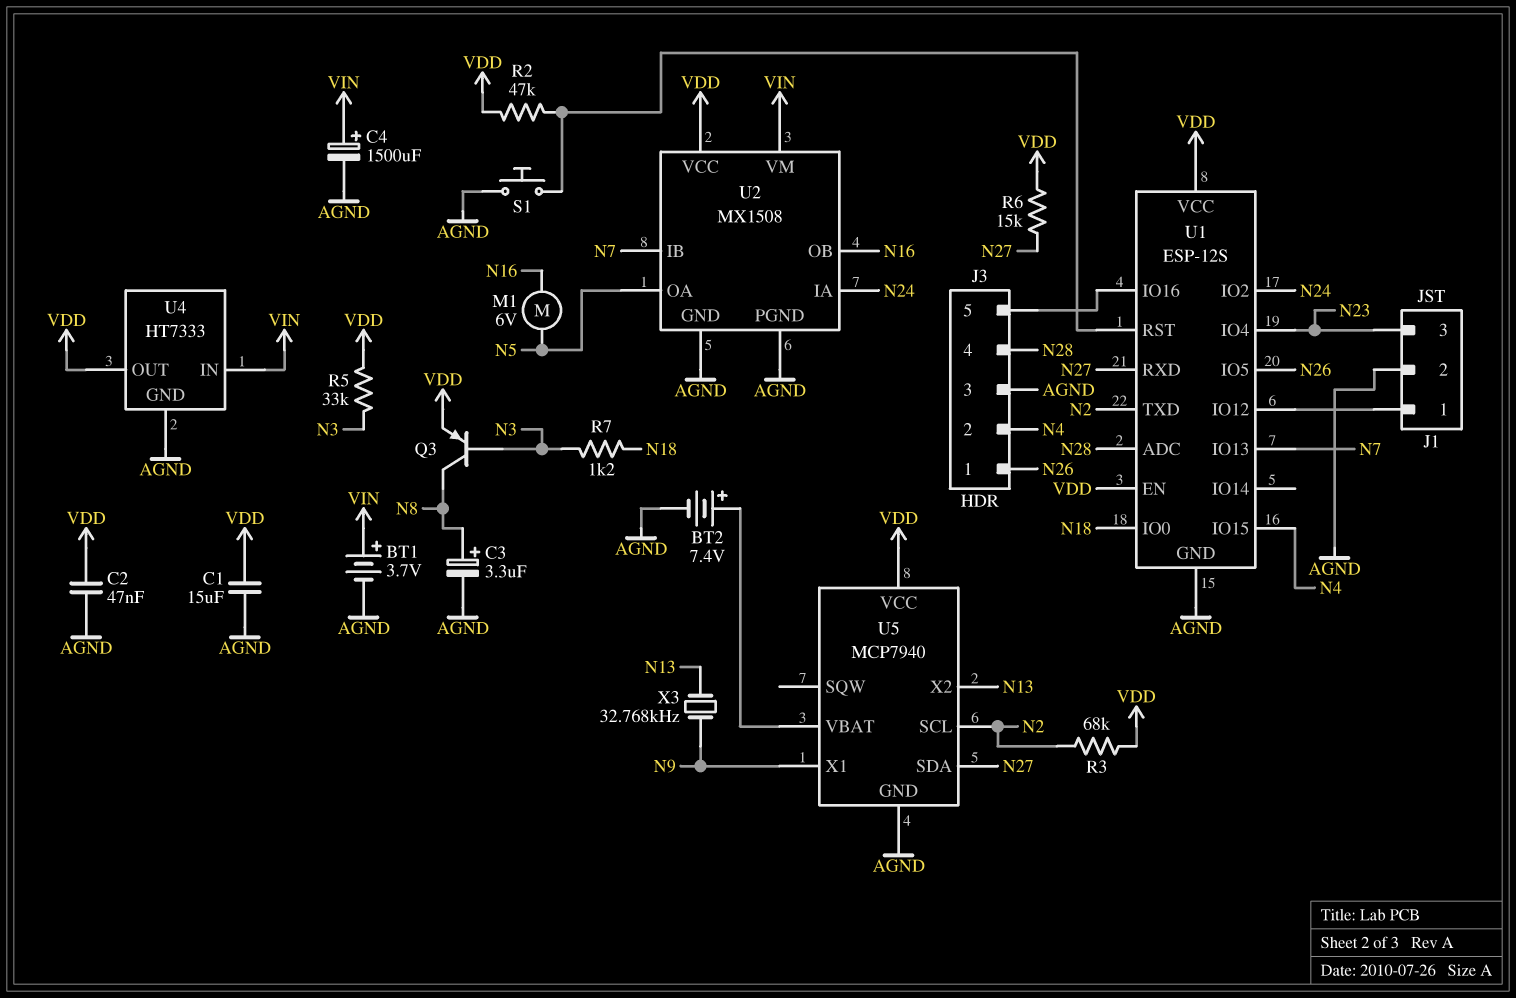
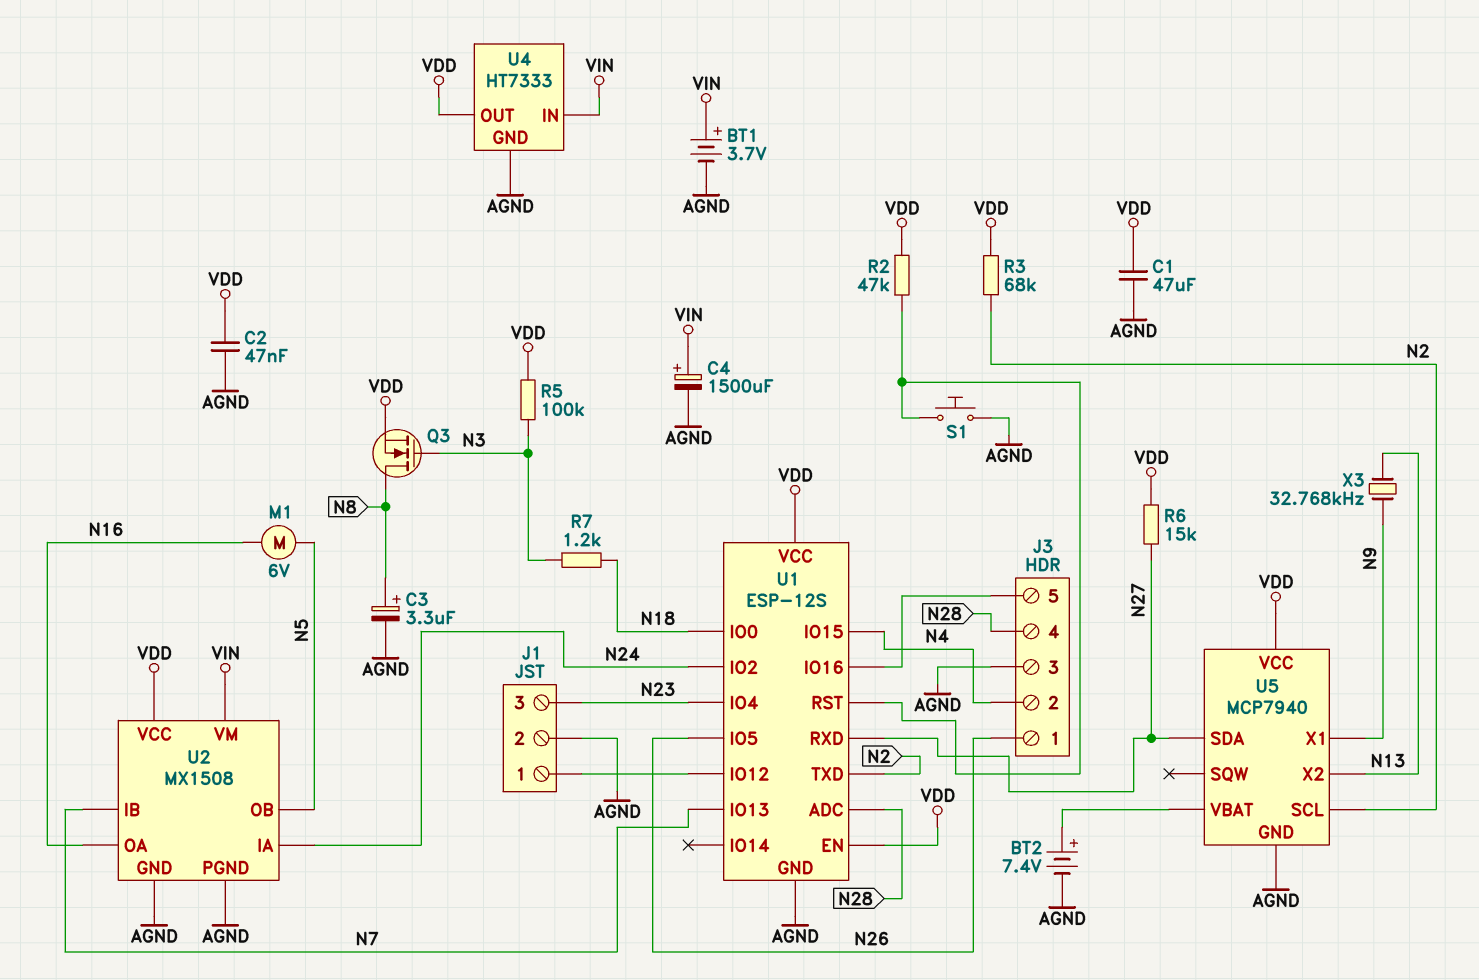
C1: 15uF (AGND, VDD) -> 47uF (AGND, VDD)
Q3: PNP (B N3, C N8, E VDD) -> NMOS (G N3, D N8, S VDD)
R5: 33k (N3, VDD) -> 100k (N3, VDD)
U2 pin OA: N5 -> N16
U2 pin OB: N16 -> N5

